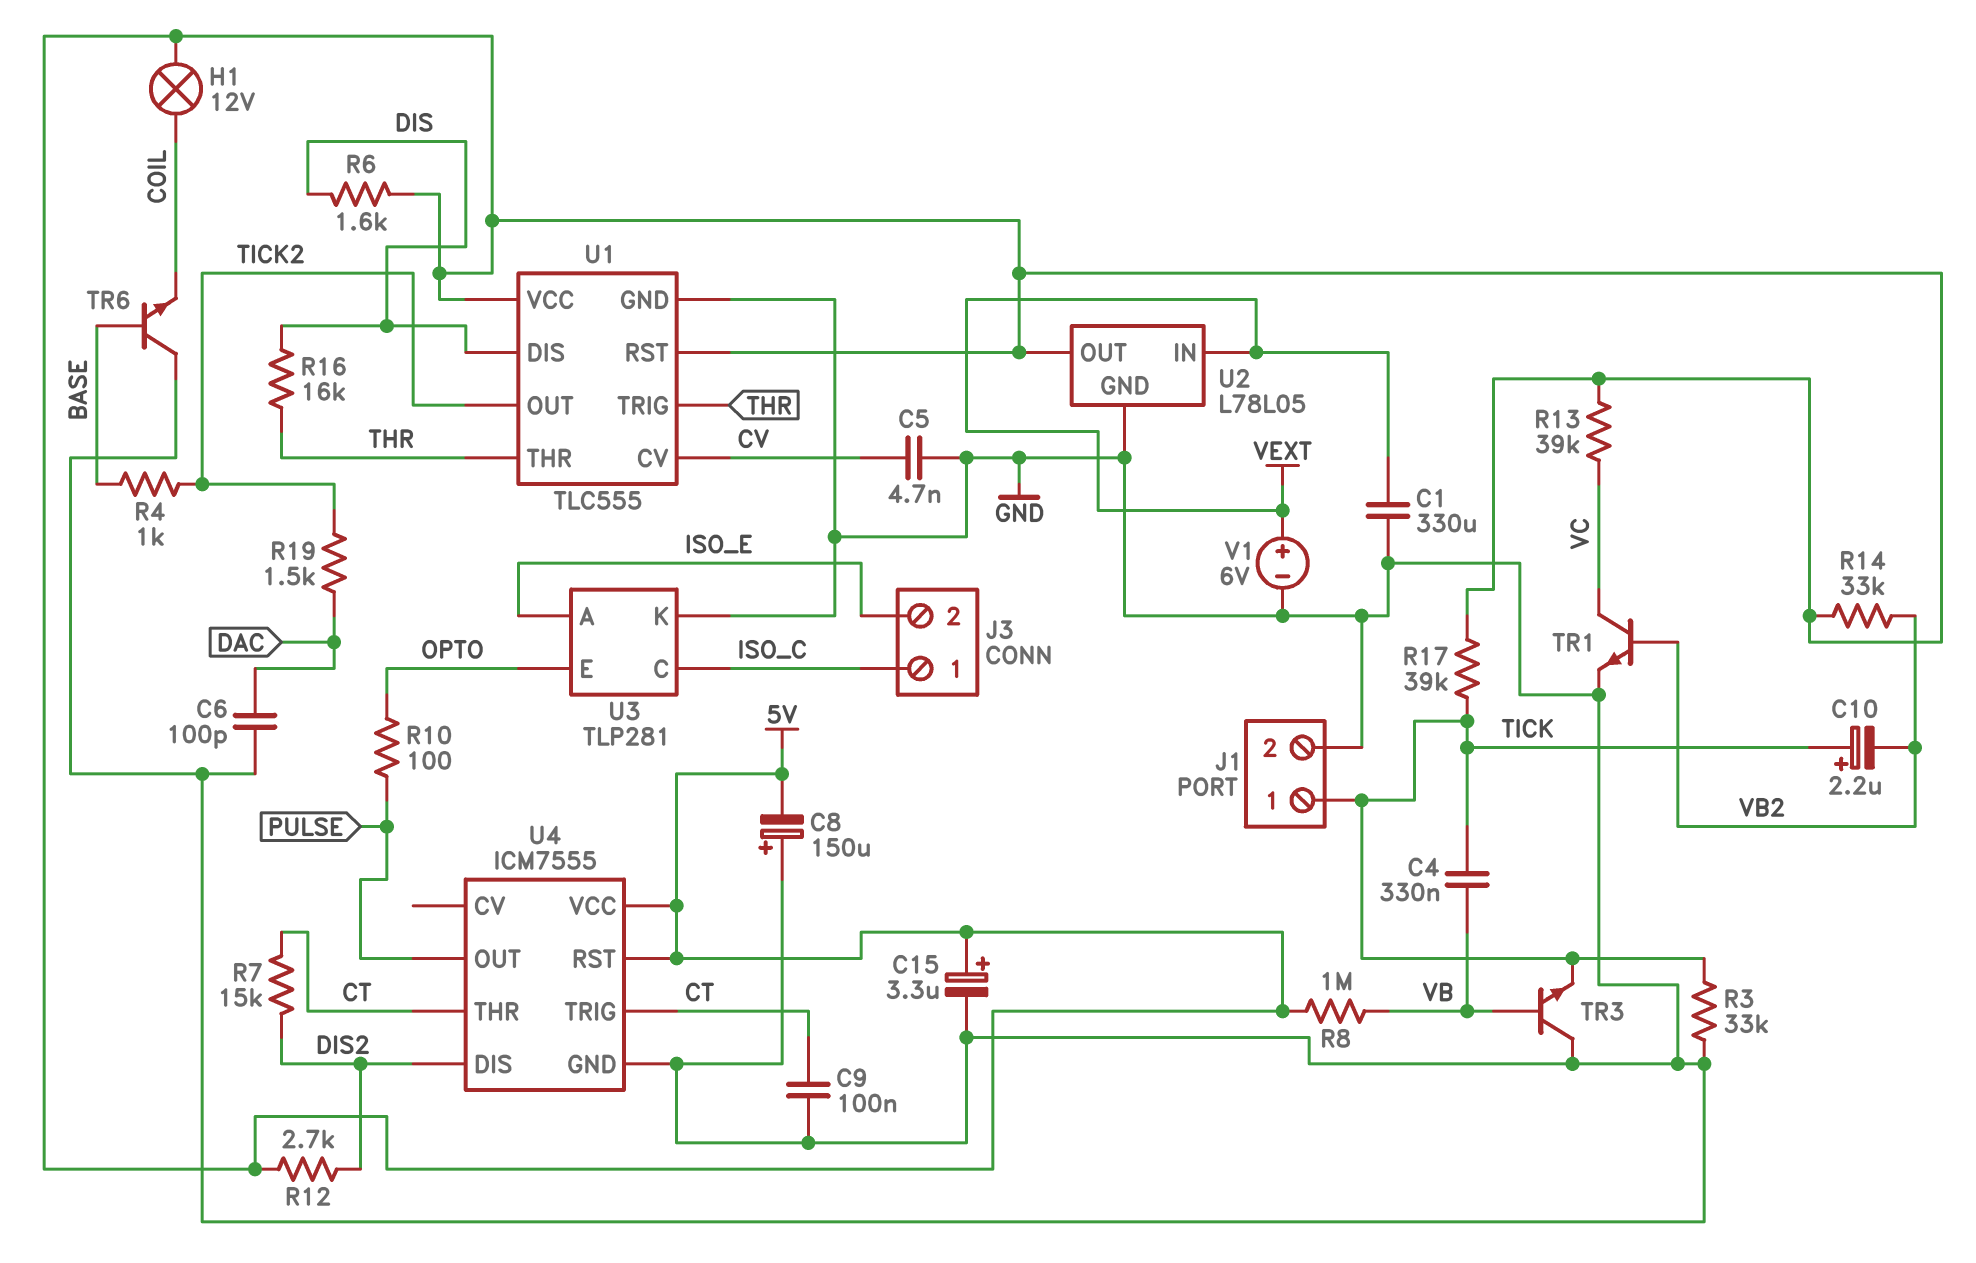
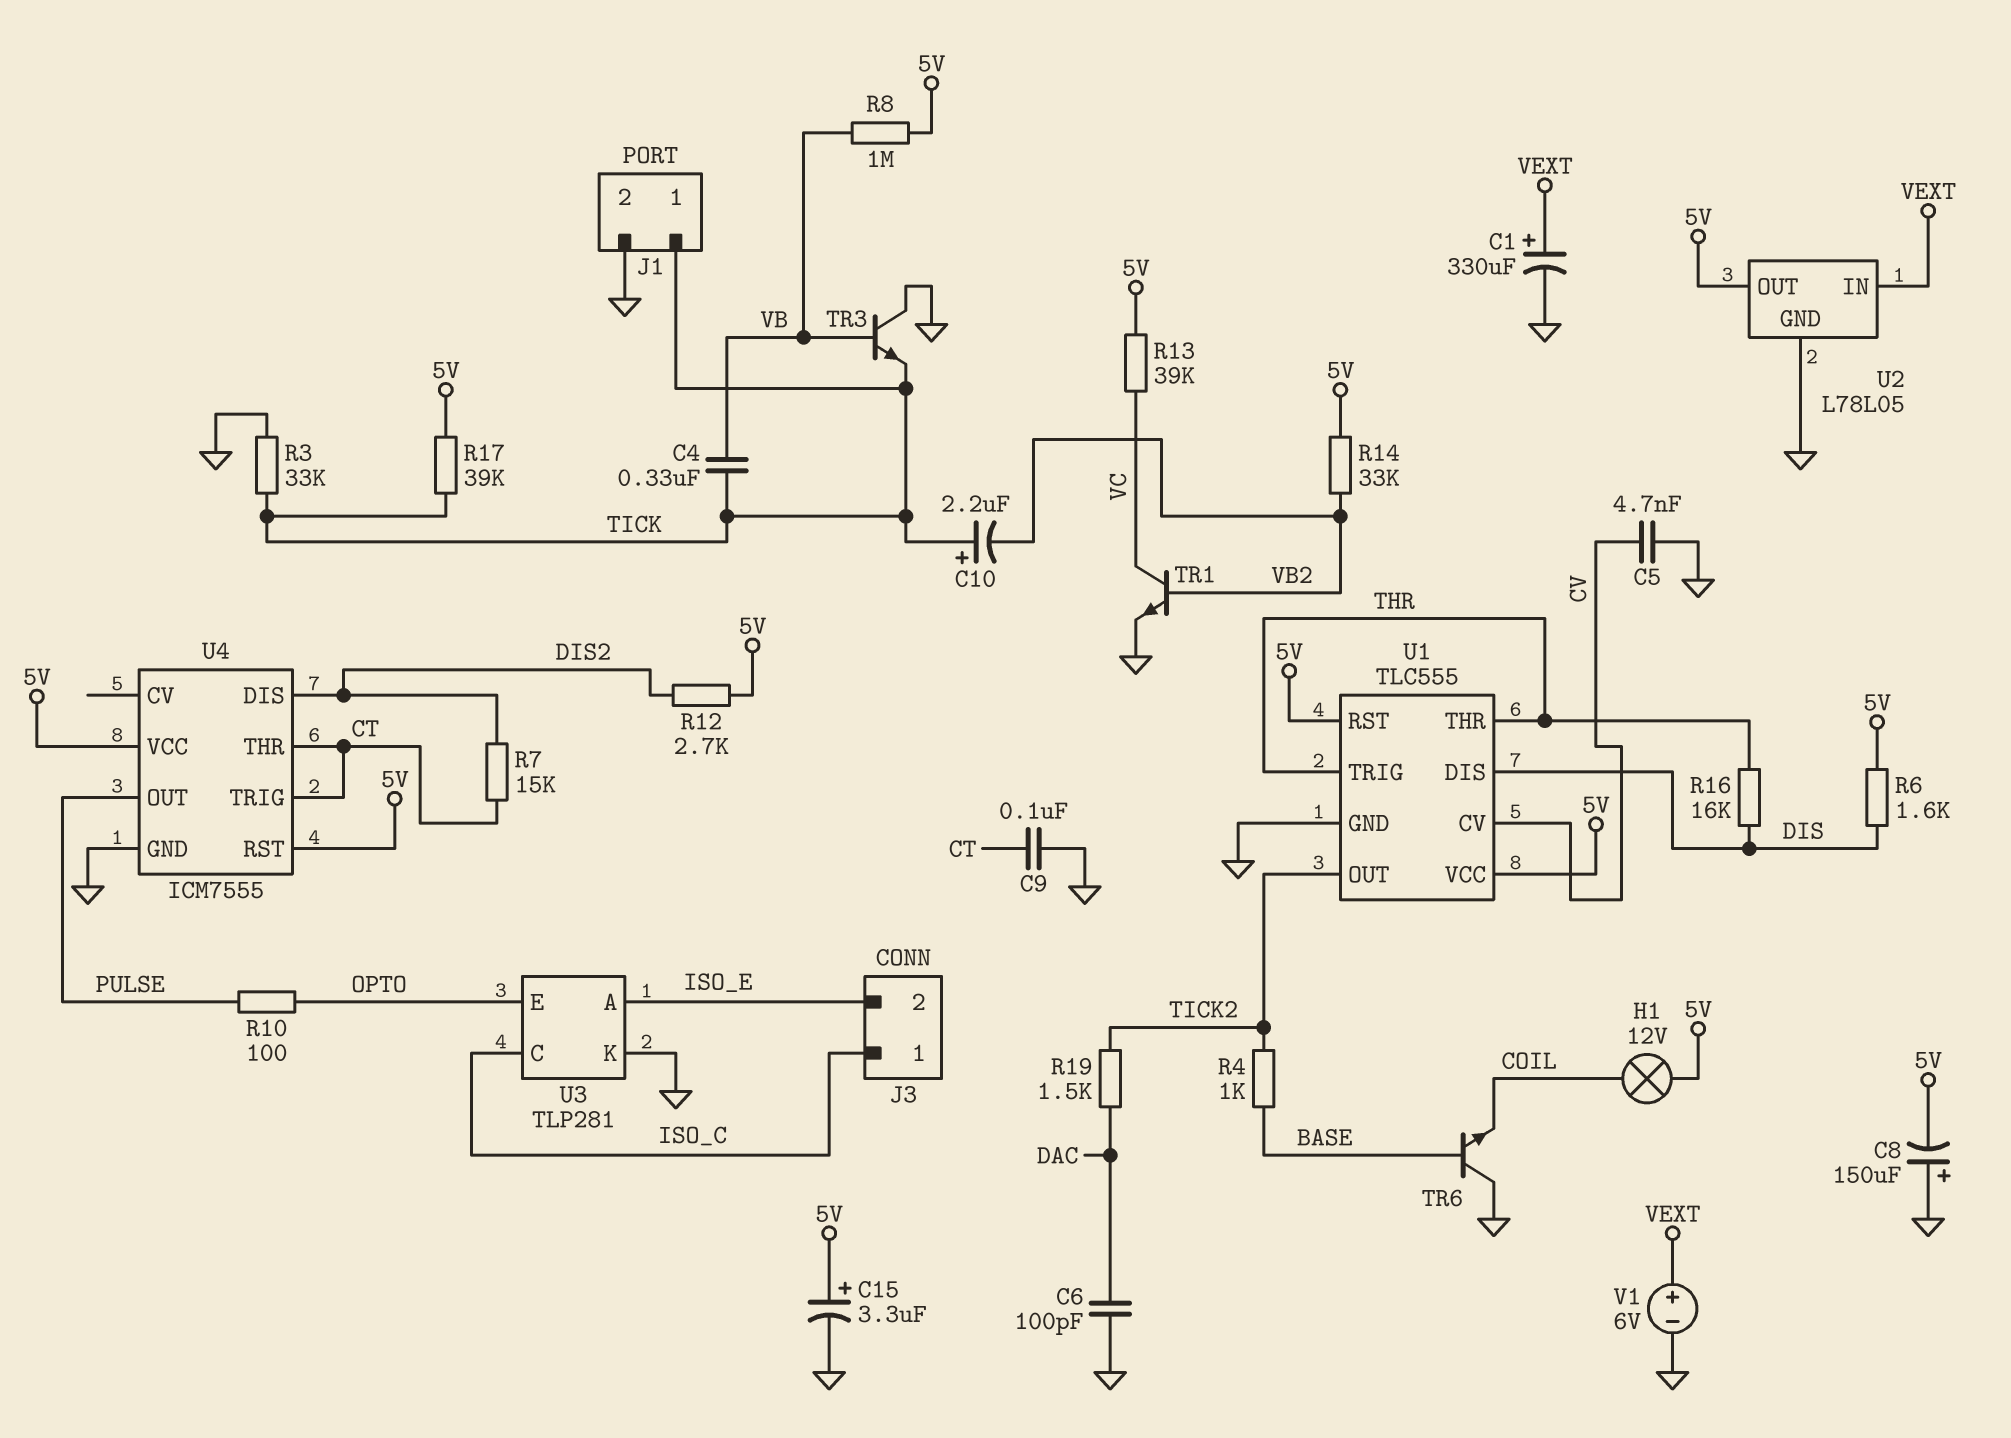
C1: 330uF (GND, VEXT) -> 330uF (plus VEXT, minus GND)

